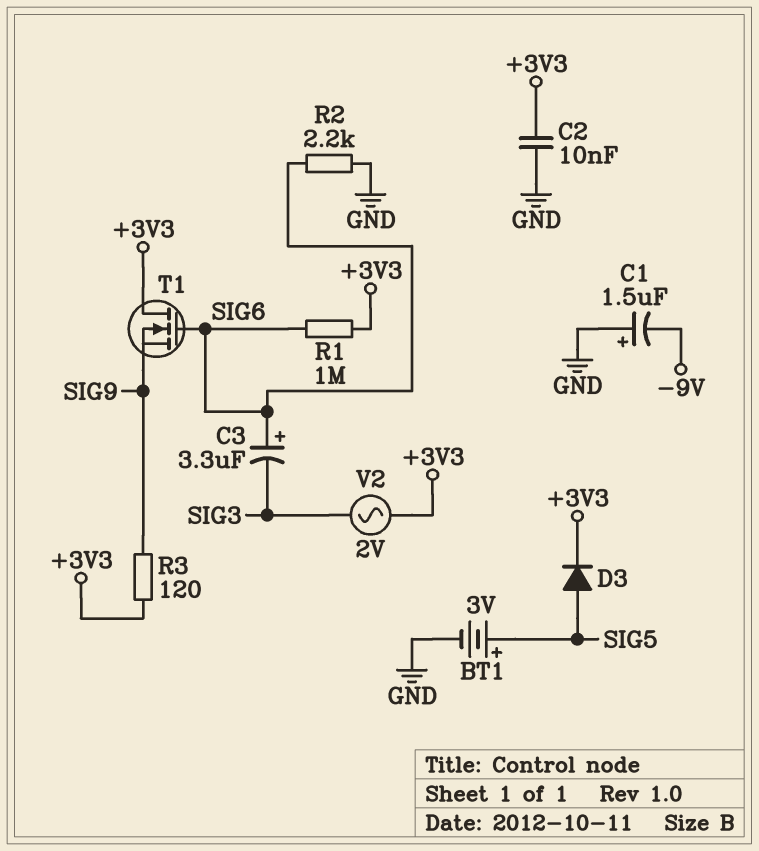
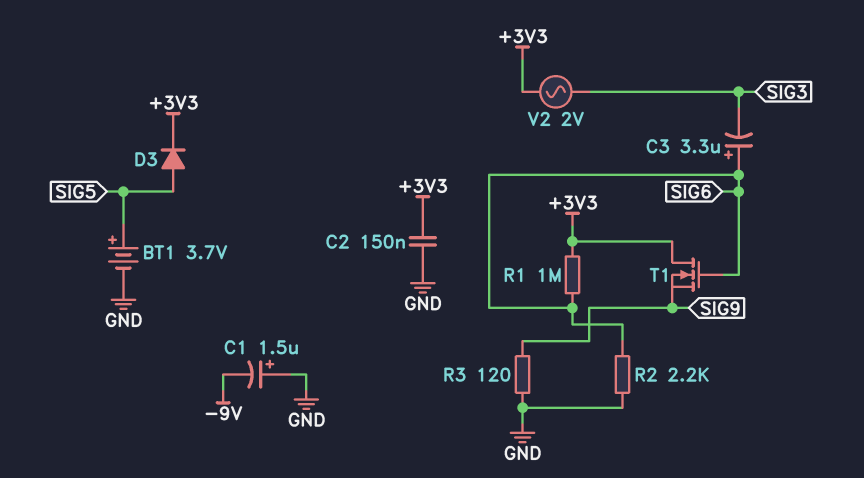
BT1: 3V (plus SIG5, minus GND) -> 3.7V (plus SIG5, minus GND)
C2: 10nF (+3V3, GND) -> 150nF (+3V3, GND)
R3: 120 (+3V3, SIG9) -> 120 (GND, SIG9)

